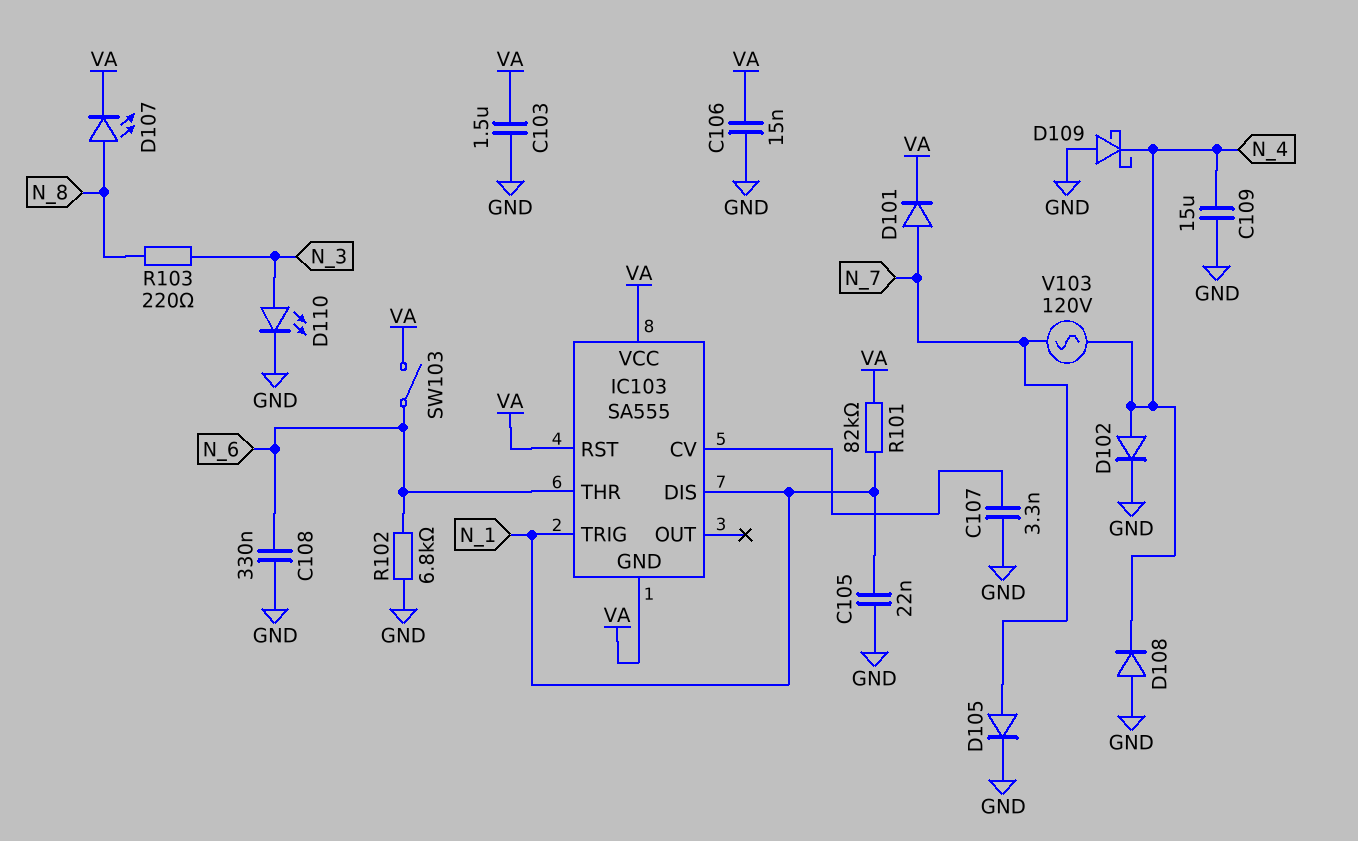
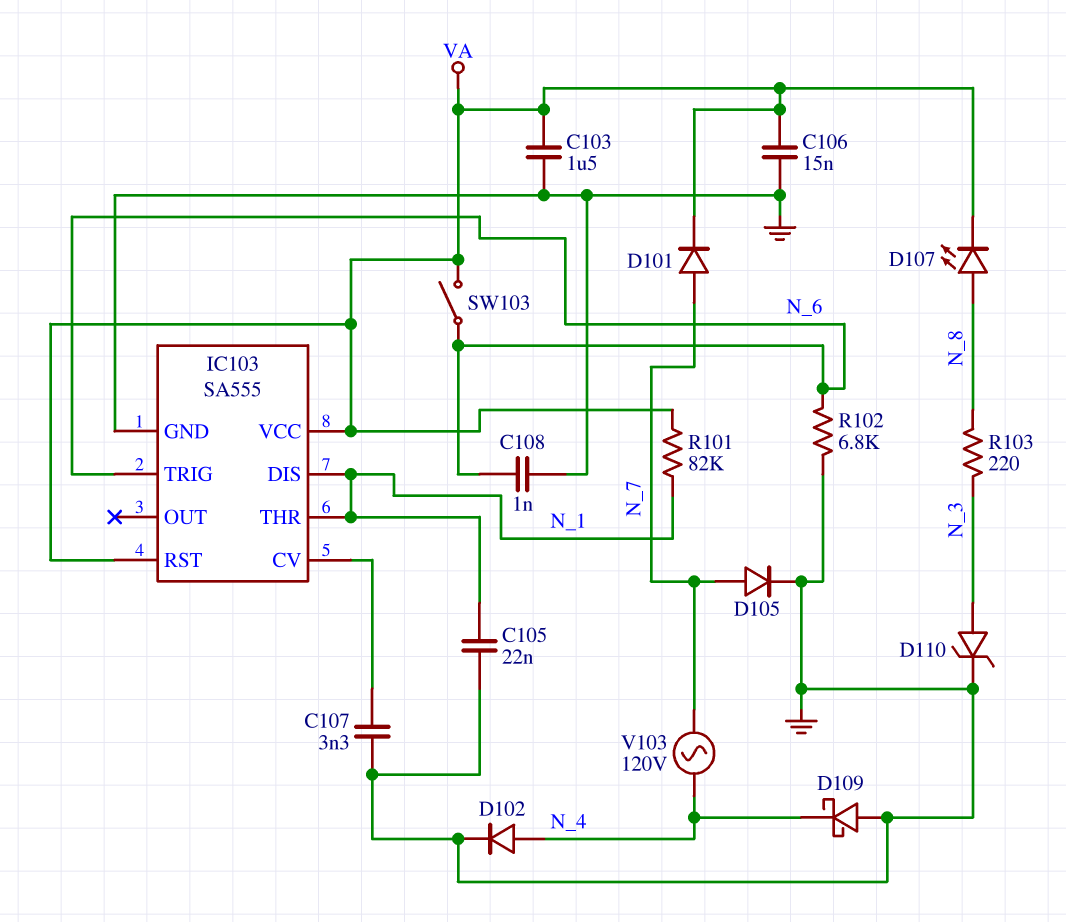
C108: 330nF (GND, N_6) -> 1nF (GND, N_6)
C109: 15uF (GND, N_4) -> none
D108: diode (A GND, K N_4) -> none
D110: LED (A N_3, K GND) -> zener (A N_3, K GND)
IC103 pin GND: VA -> GND
IC103 pin THR: N_6 -> N_1
IC103 pin TRIG: N_1 -> N_6

